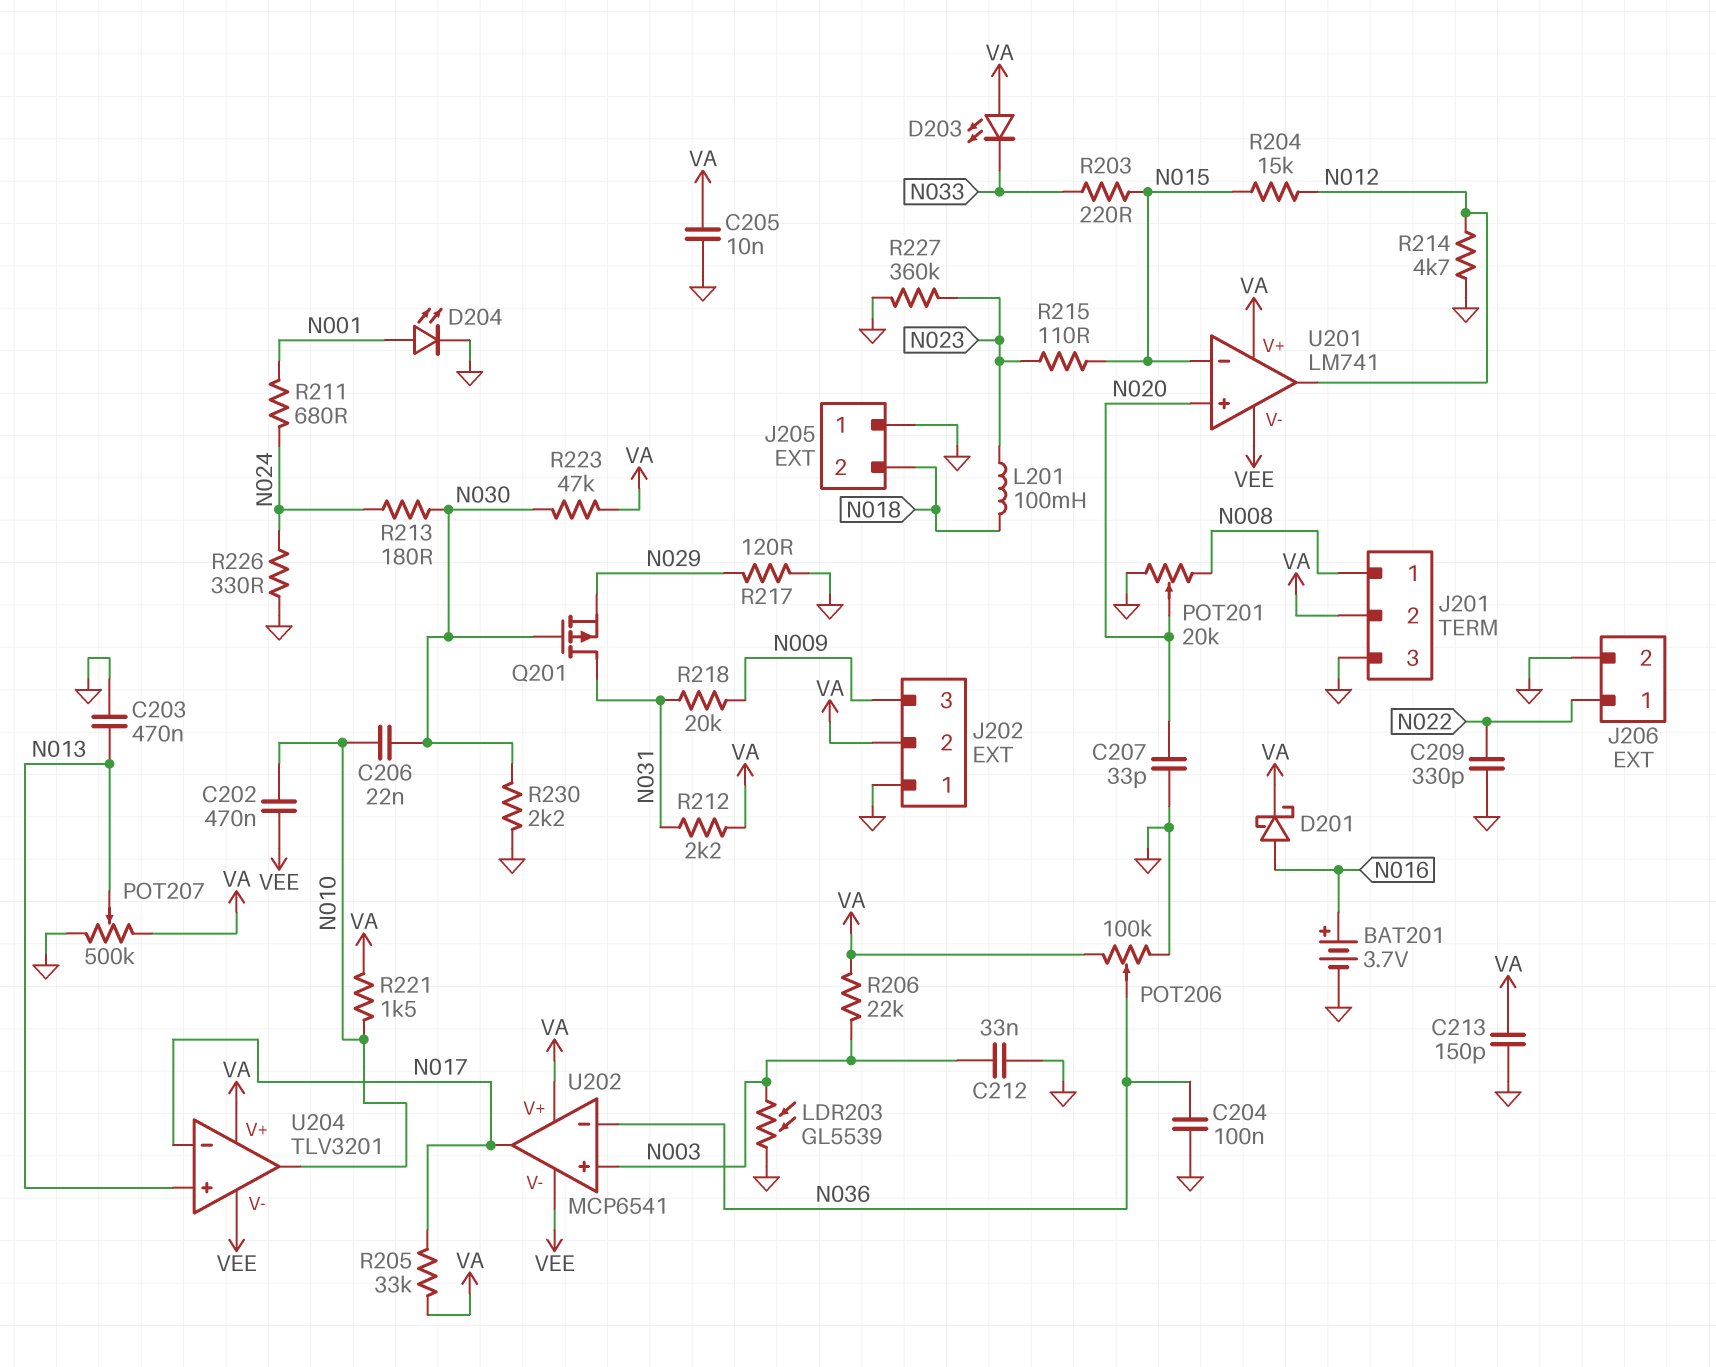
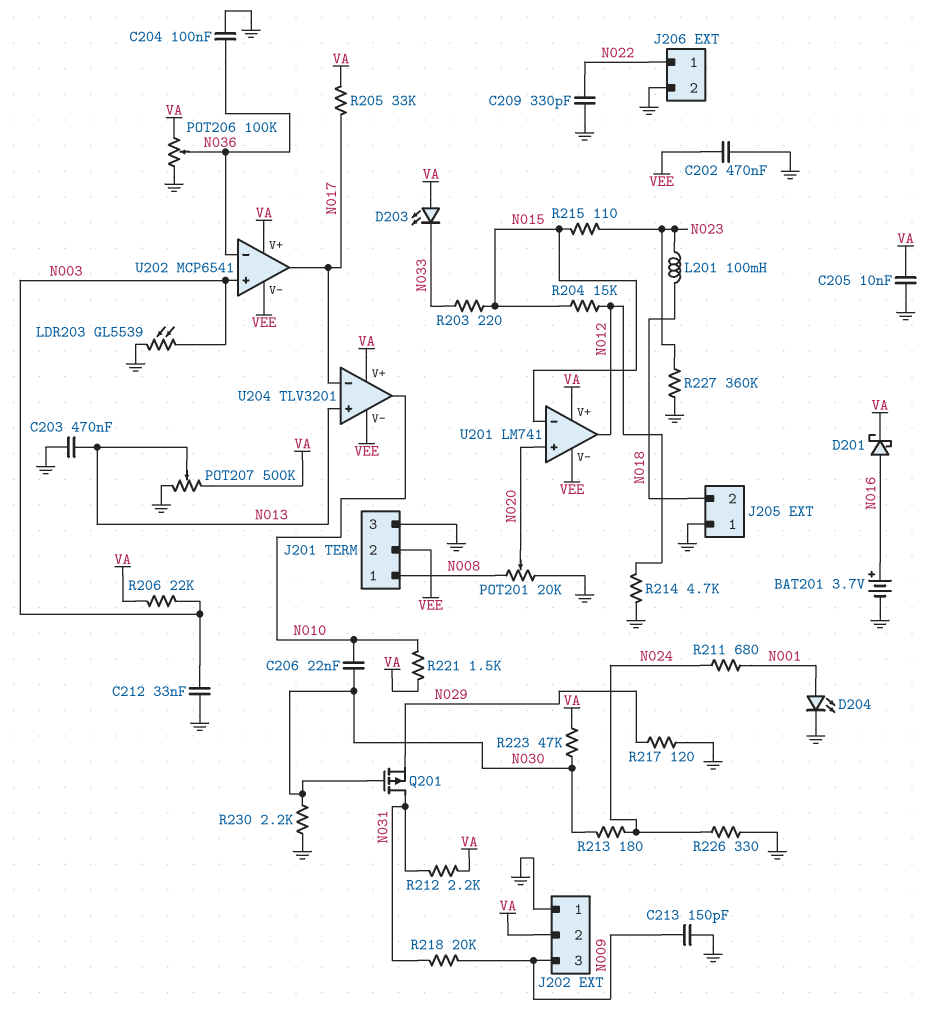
C202: 470nF (N010, VEE) -> 470nF (GND, VEE)
C207: 33pF (GND, N020) -> none
C213: 150pF (GND, VA) -> 150pF (GND, N009)
J201 pin 2: VA -> VEE

